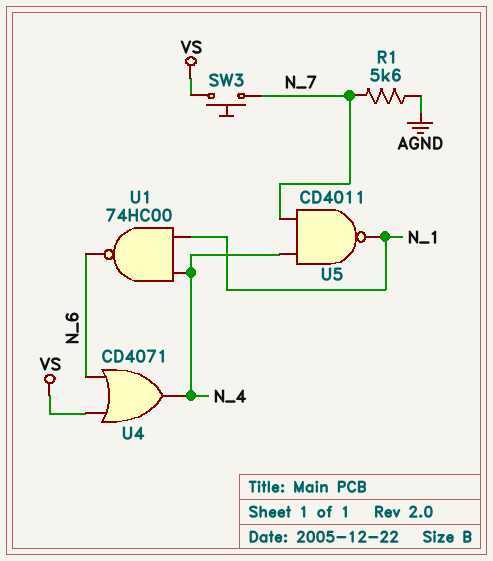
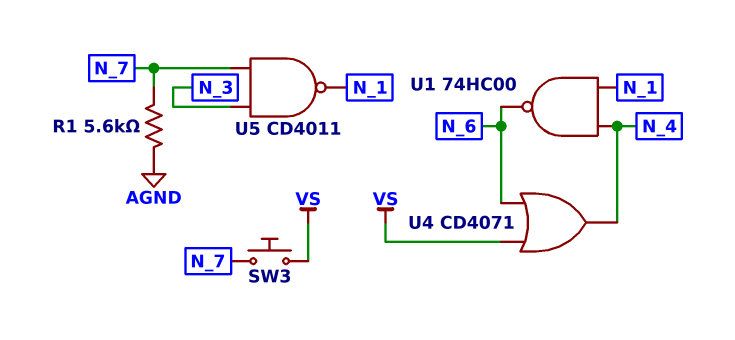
U5: NAND CD4011 (in N_4, in N_7, out N_1) -> NAND CD4011 (in N_3, in N_7, out N_1)

